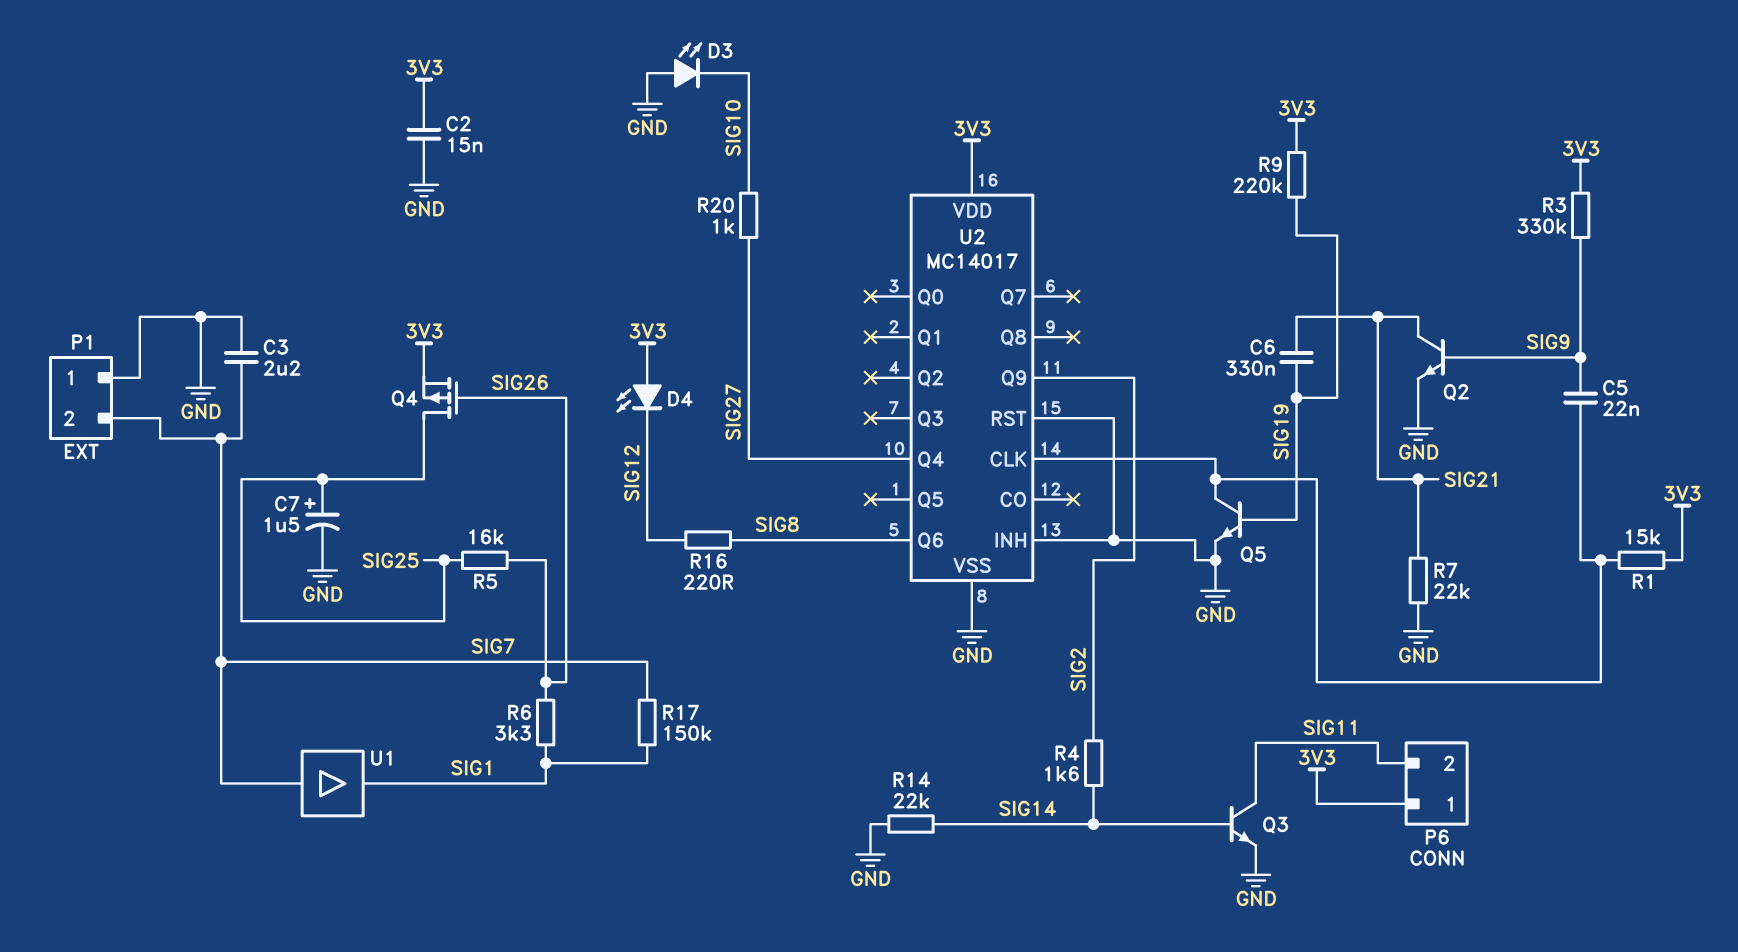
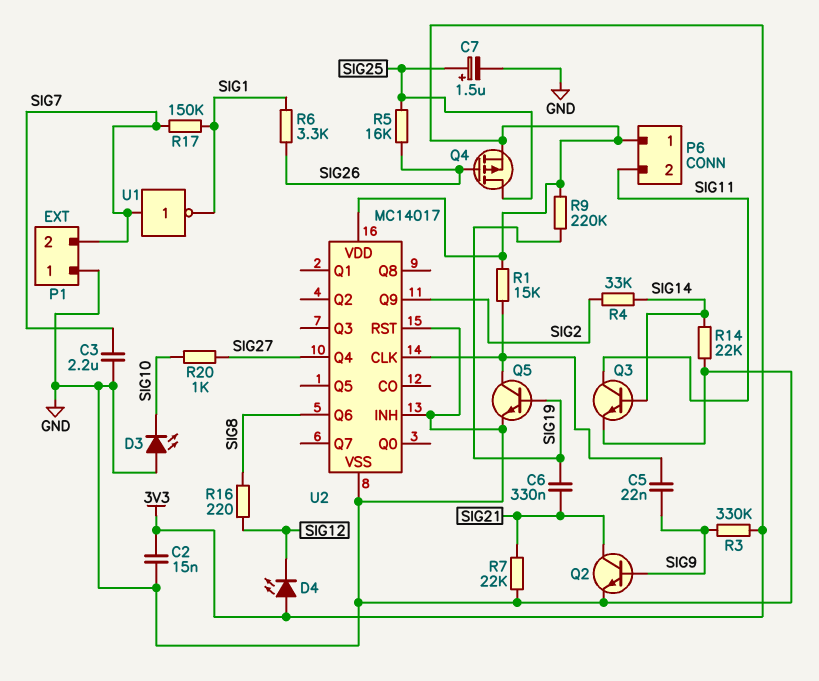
R4: 1.6k (SIG2, SIG14) -> 33k (SIG2, SIG14)
U1: buffer (in SIG7, out SIG1) -> NOT (in SIG7, out SIG1)

